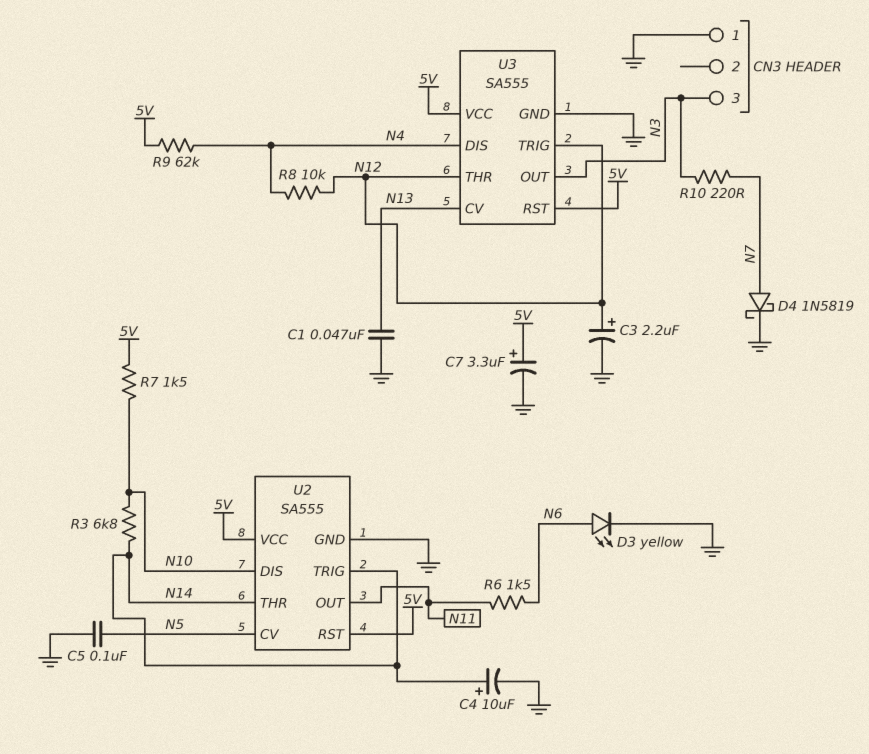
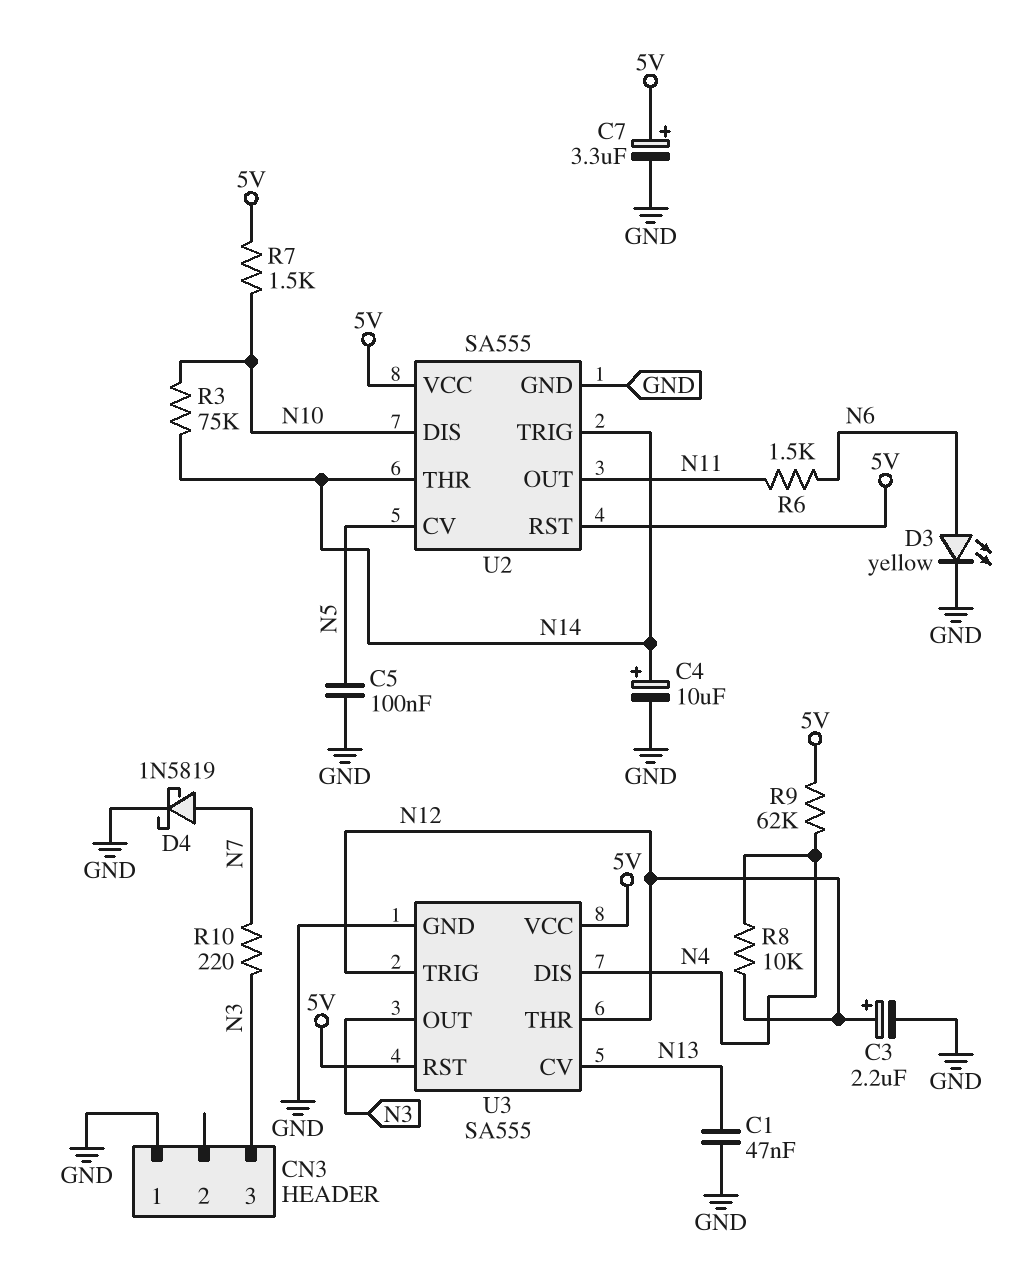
R3: 6.8k (N10, N14) -> 75k (N10, N14)

